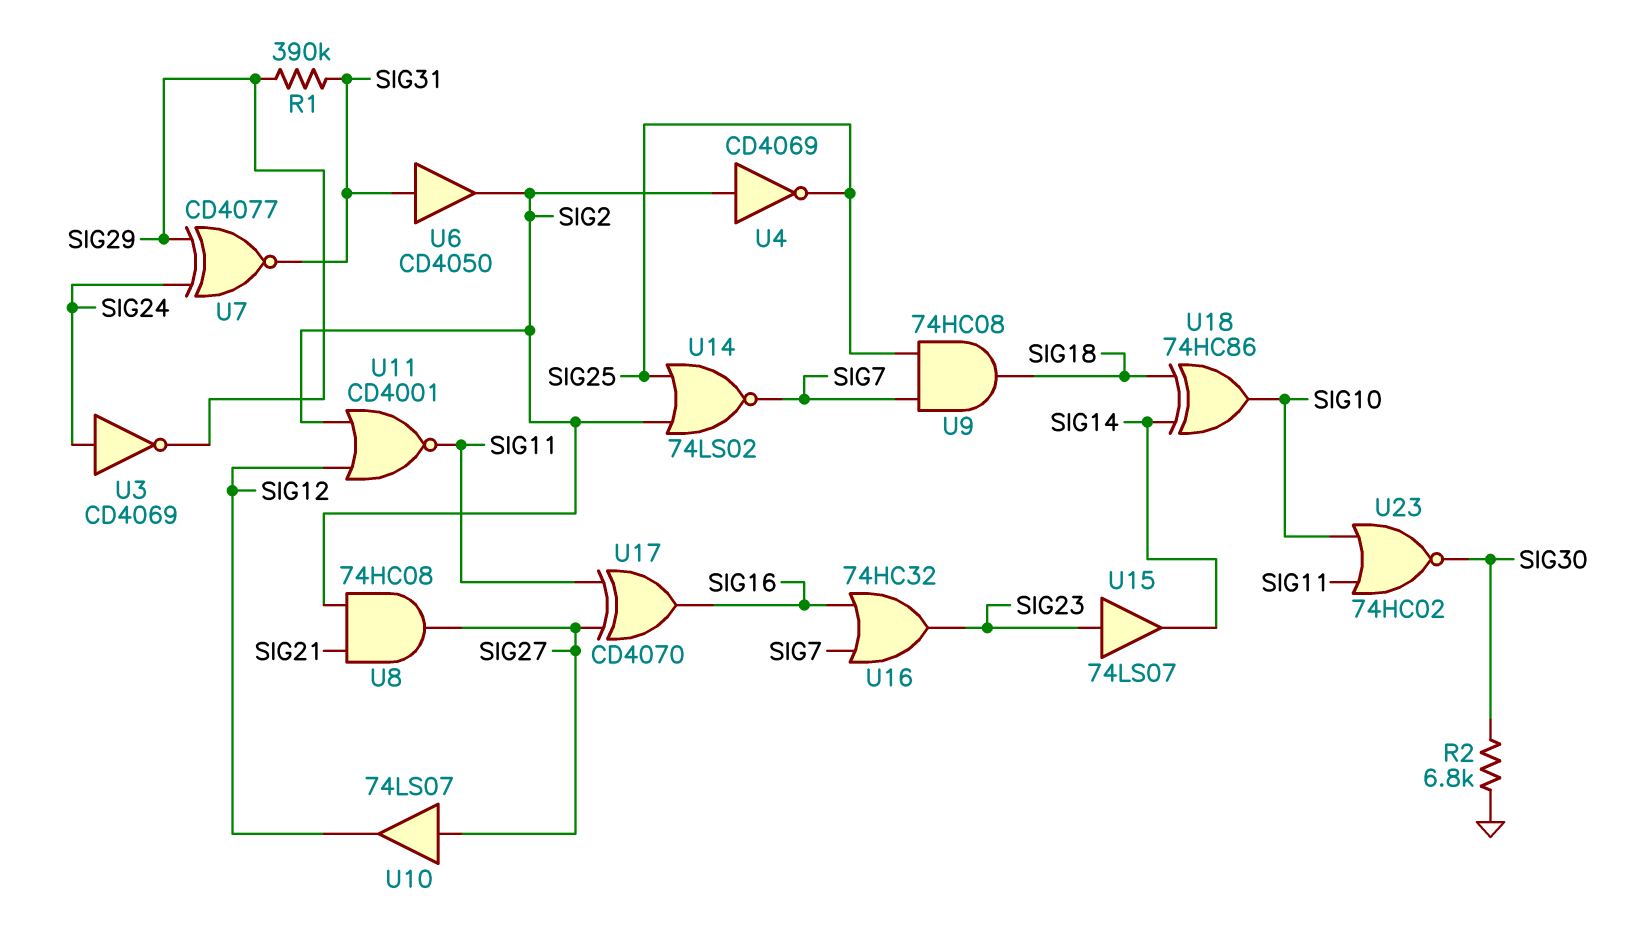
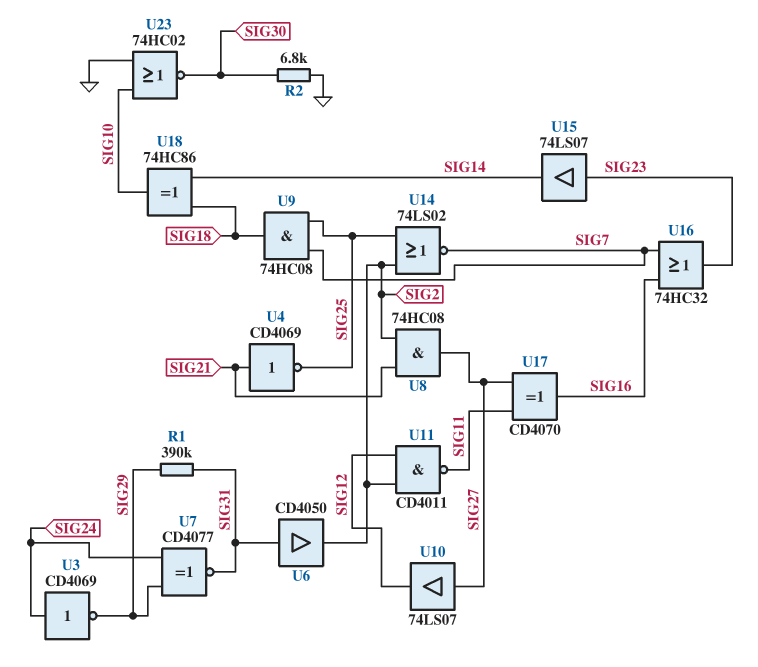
U4: NOT CD4069 (in SIG2, out SIG25) -> NOT CD4069 (in SIG21, out SIG25)
U11: NOR CD4001 (in SIG2, in SIG12, out SIG11) -> NAND CD4011 (in SIG2, in SIG12, out SIG11)
U23: NOR 74HC02 (in SIG10, in SIG11, out SIG30) -> NOR 74HC02 (in GND, in SIG10, out SIG30)

